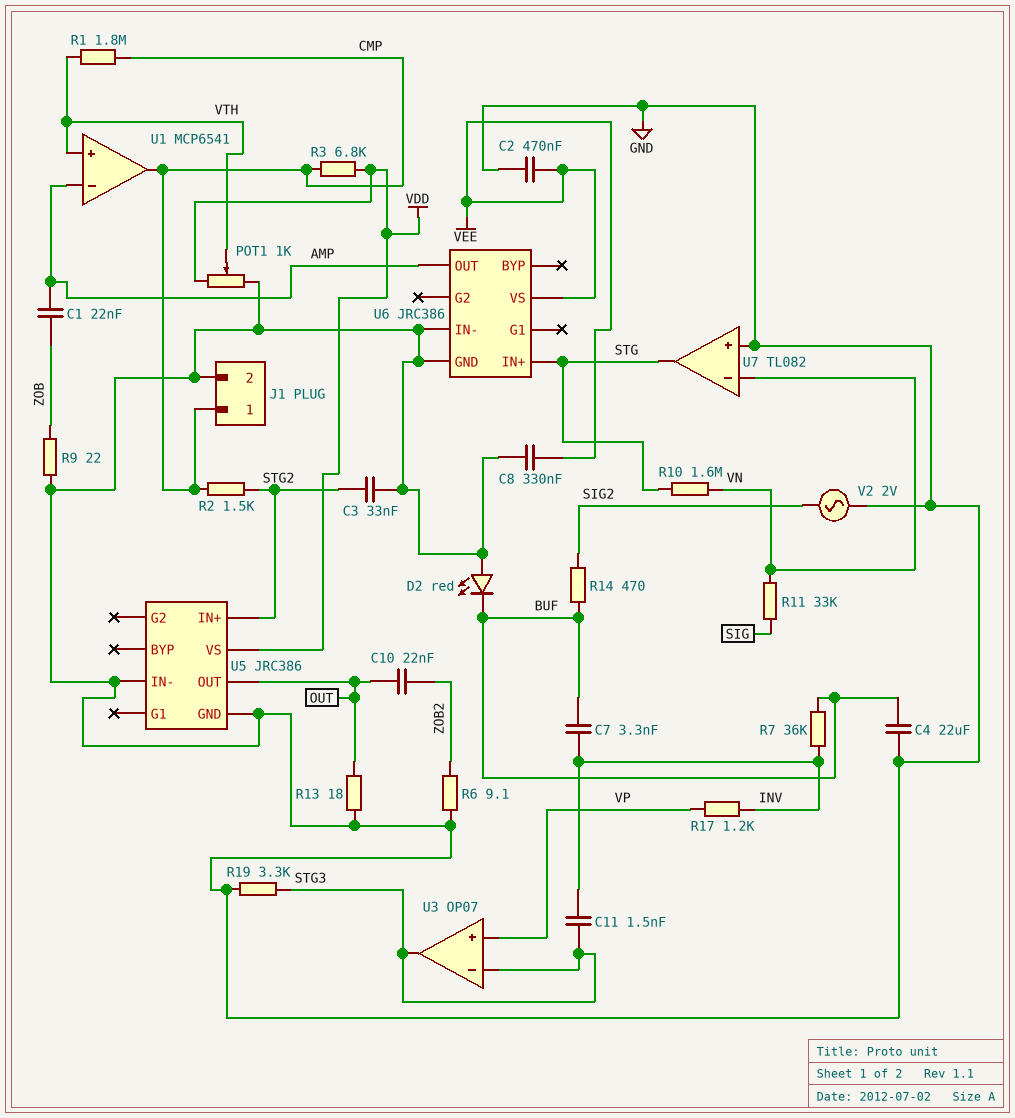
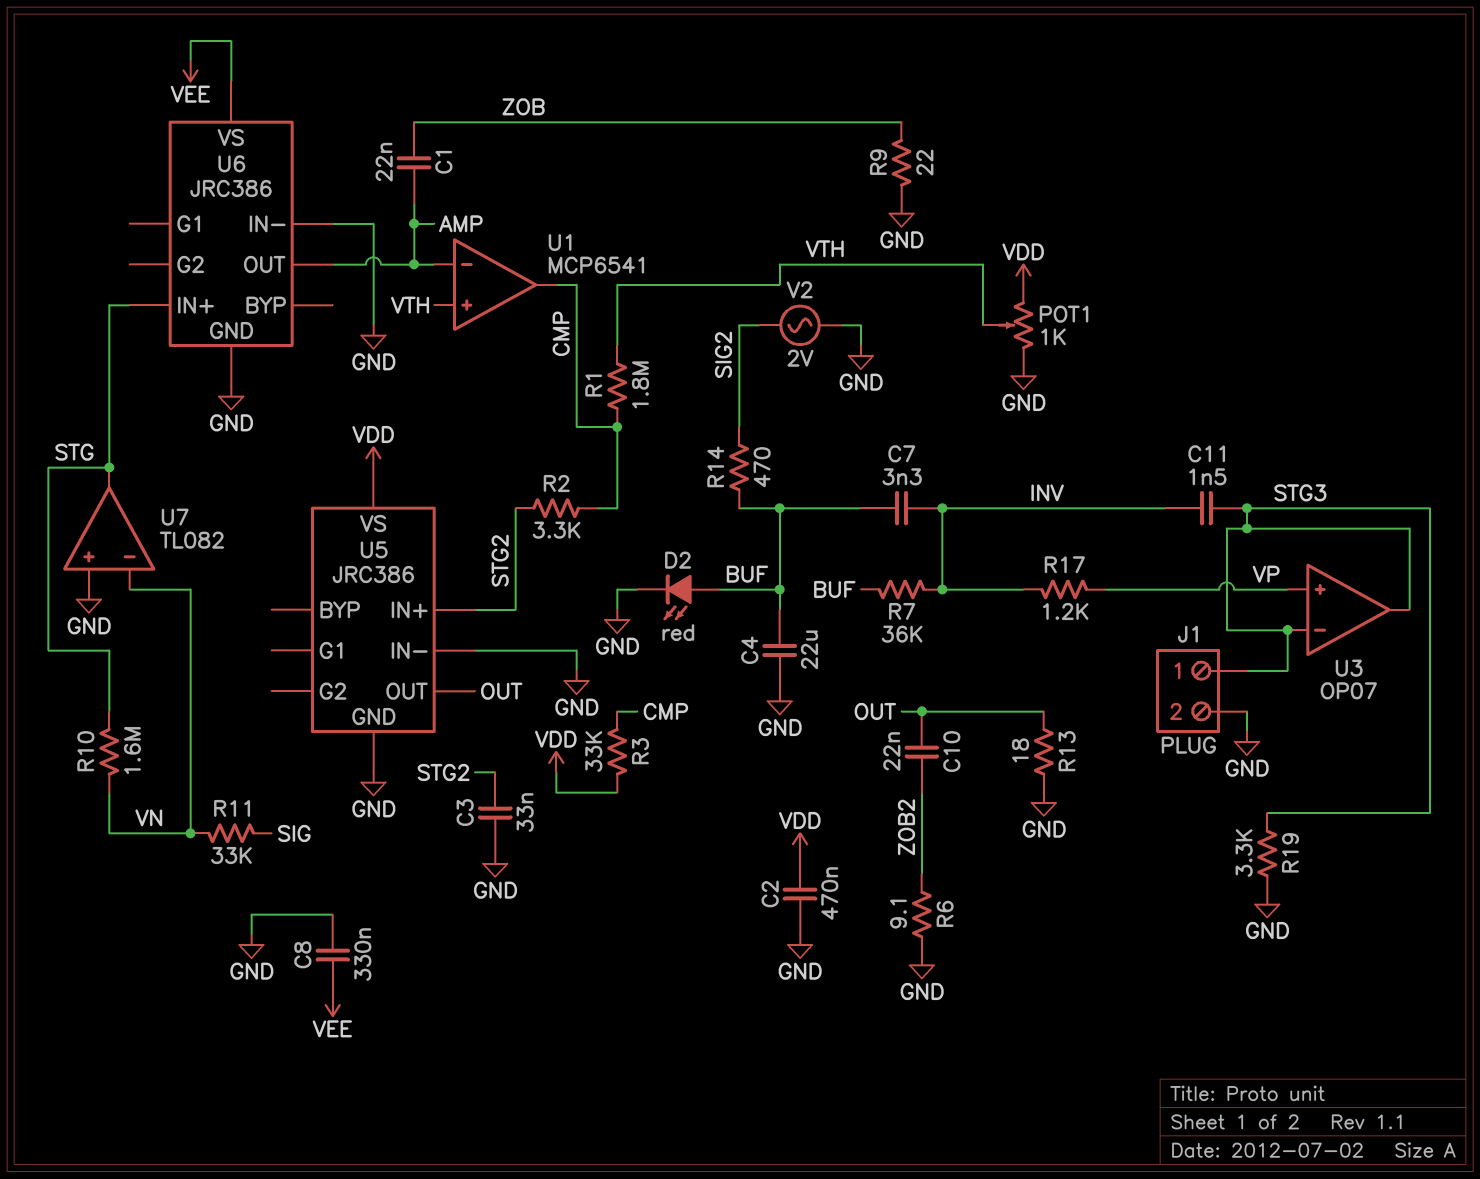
C2: 470nF (GND, VEE) -> 470nF (GND, VDD)
D2: LED red (A GND, K BUF) -> LED red (A BUF, K GND)
J1 pin 1: CMP -> STG3
R2: 1.5k (CMP, STG2) -> 3.3k (CMP, STG2)
R3: 6.8k (CMP, VDD) -> 33k (CMP, VDD)

